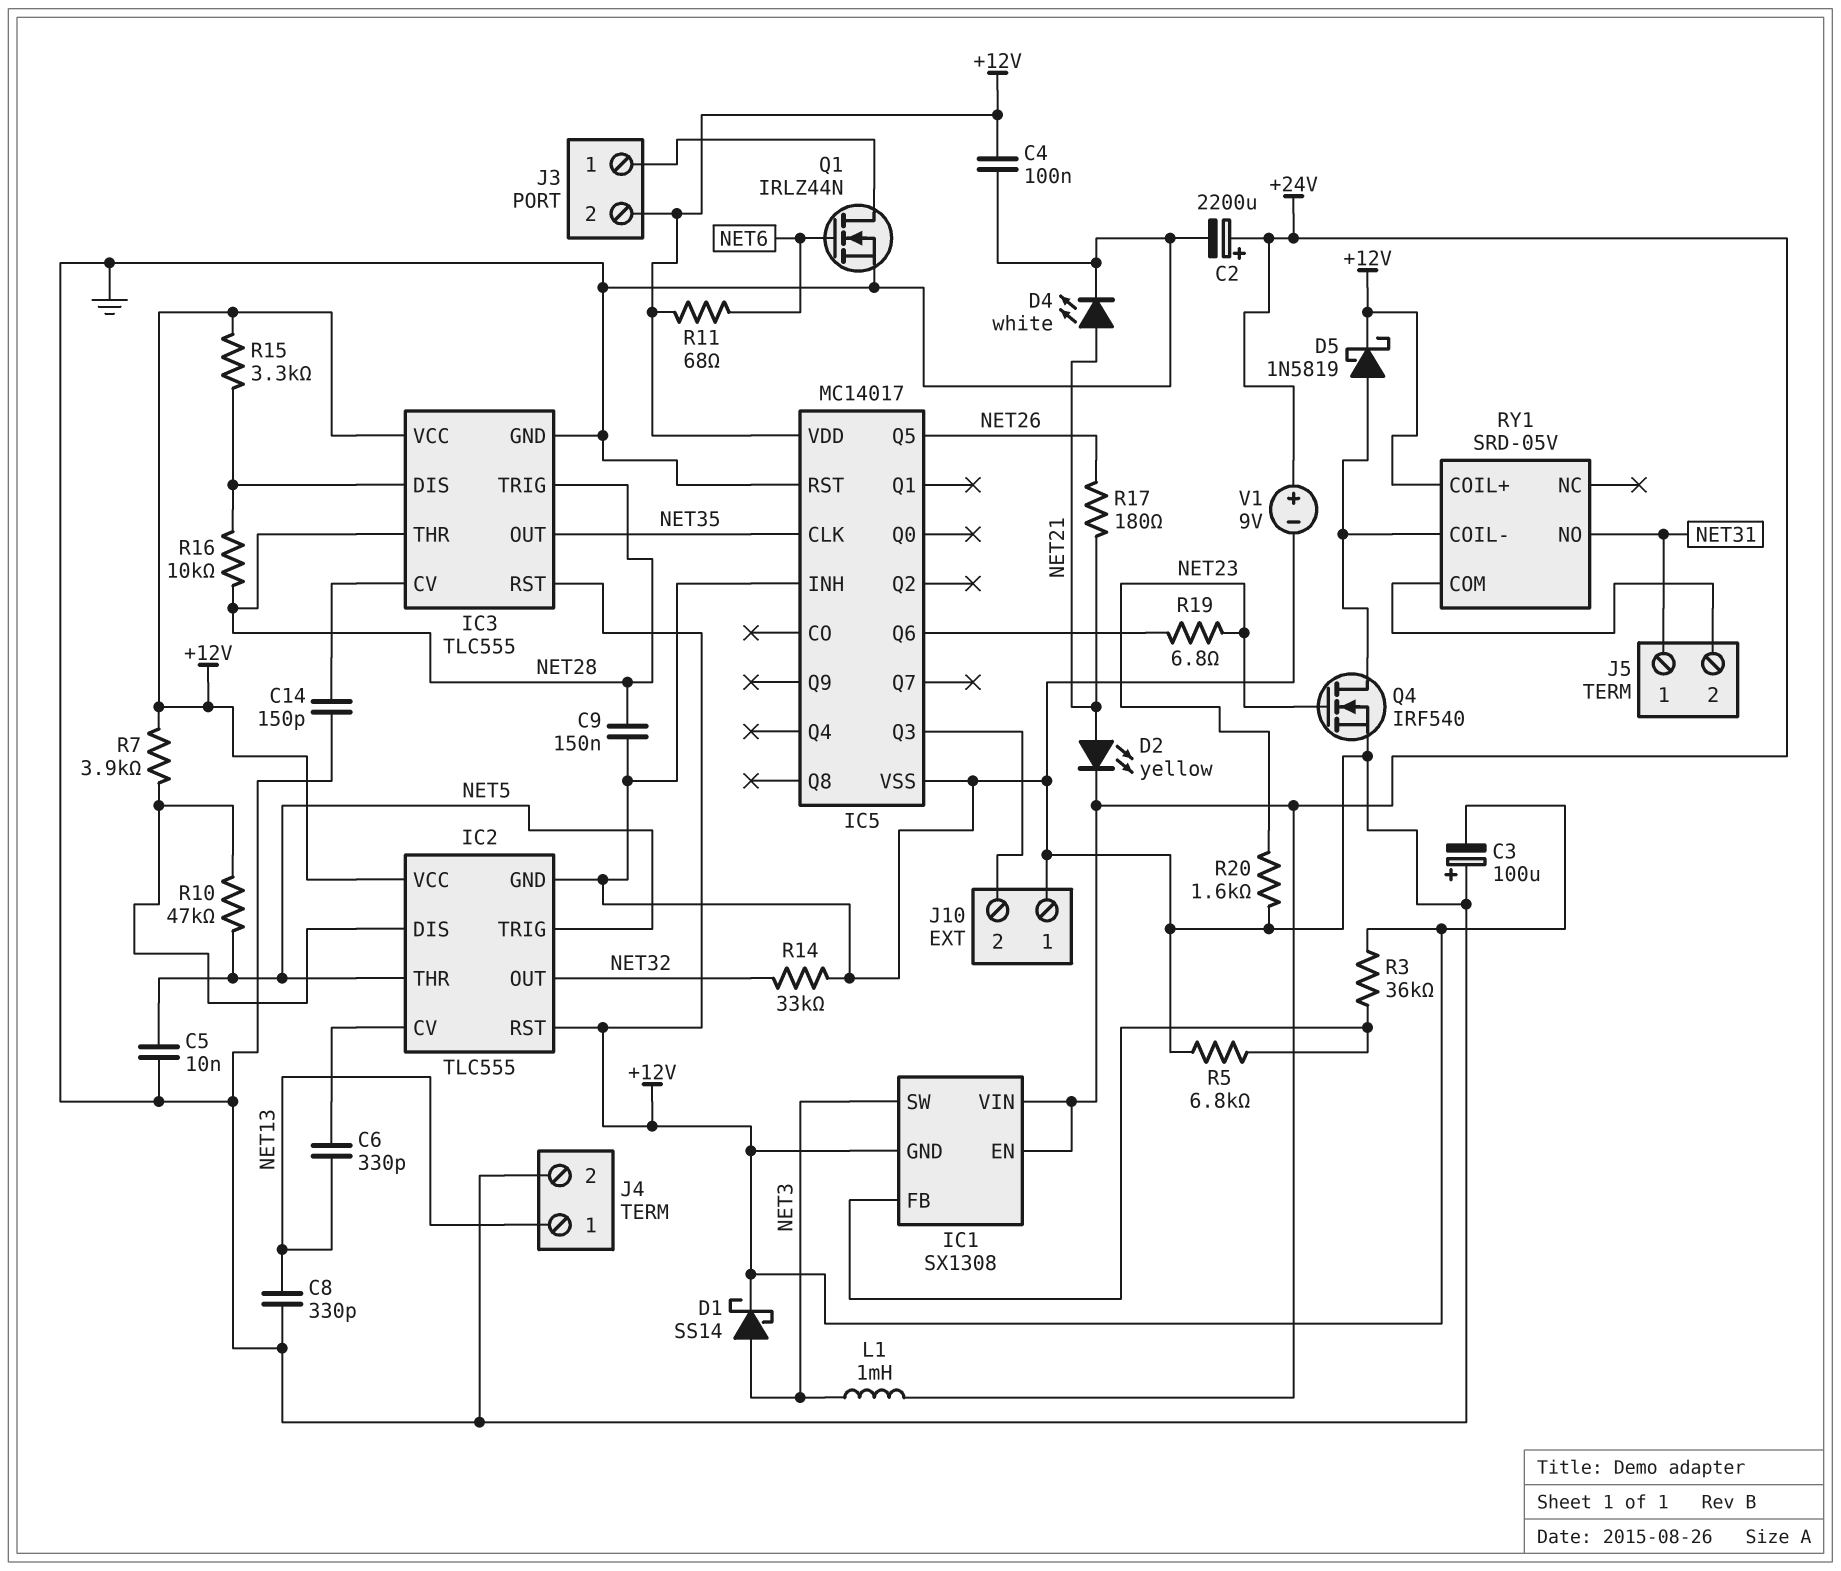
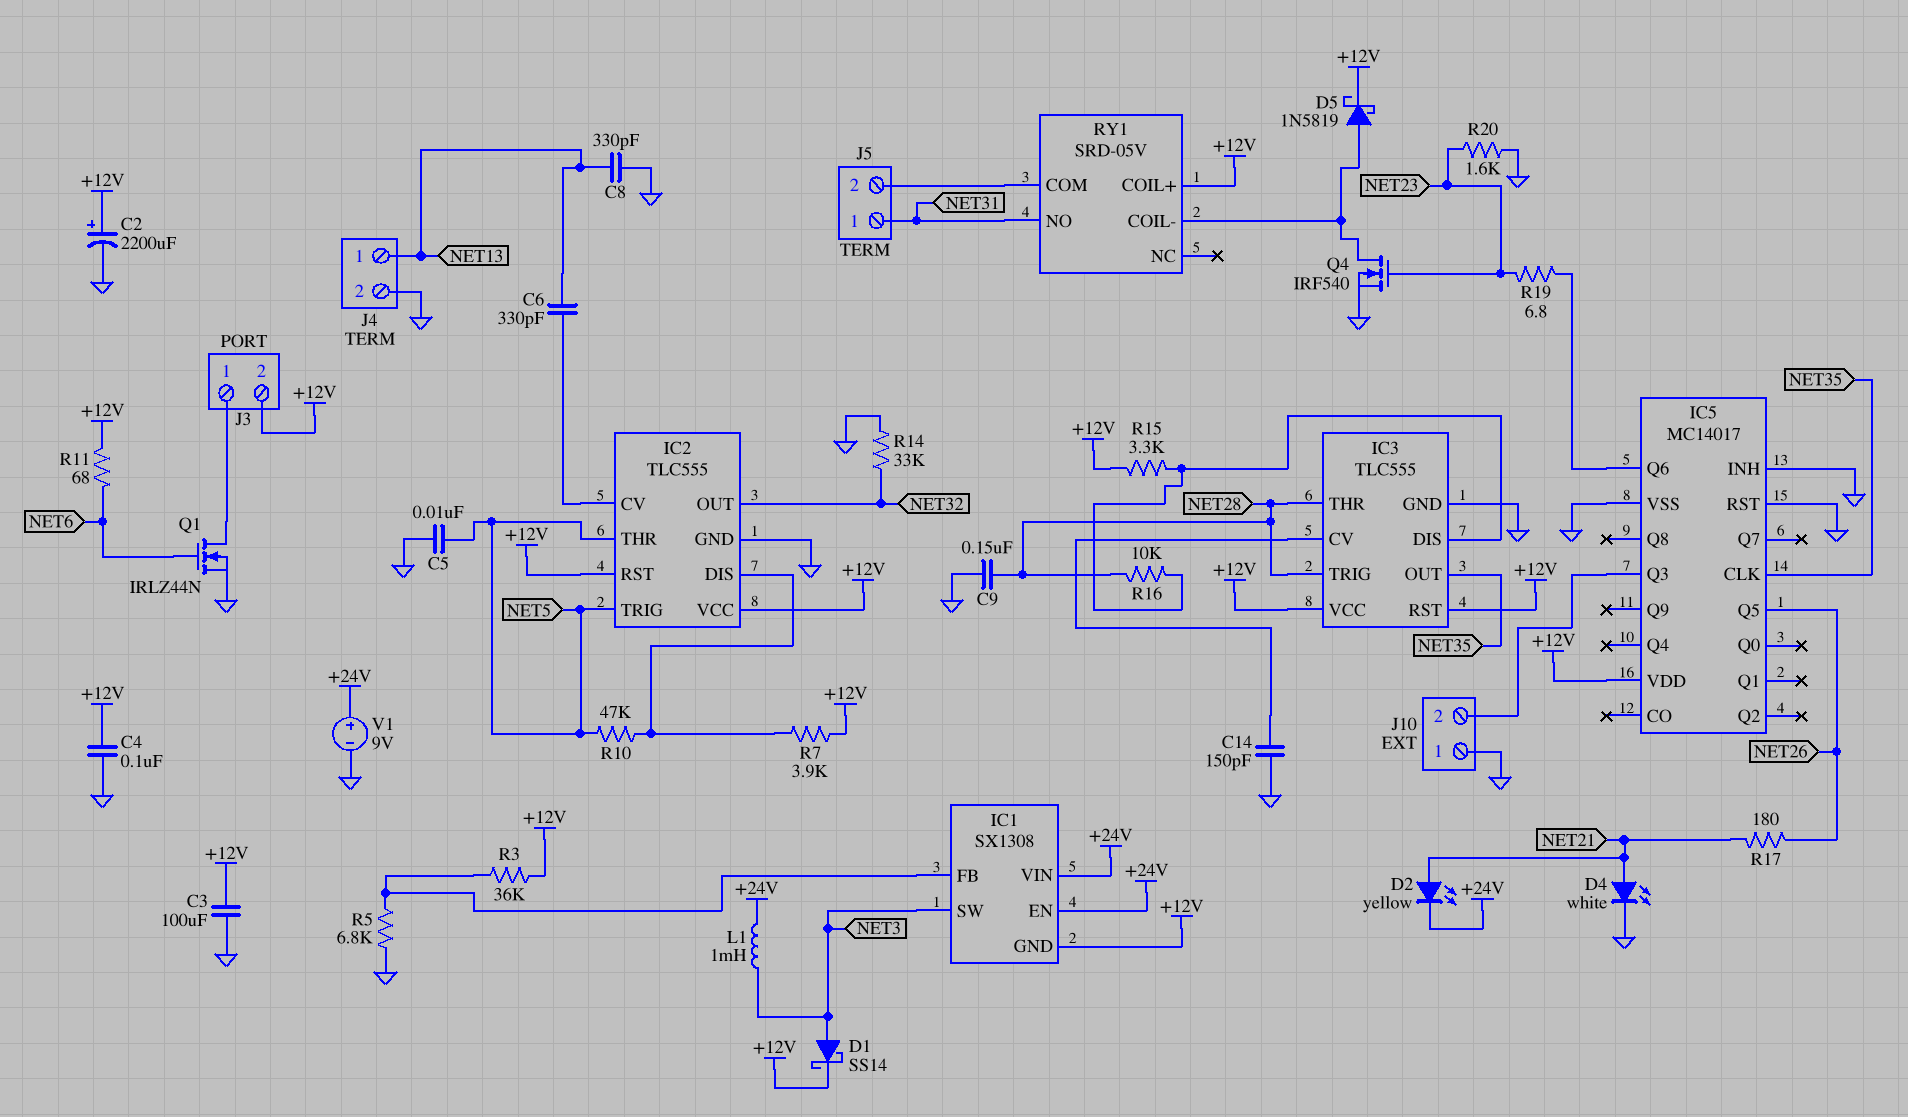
C2: 2200uF (plus +24V, minus GND) -> 2200uF (plus +12V, minus GND)
C3: 100uF (plus GND, minus +12V) -> 100uF (+12V, GND)

